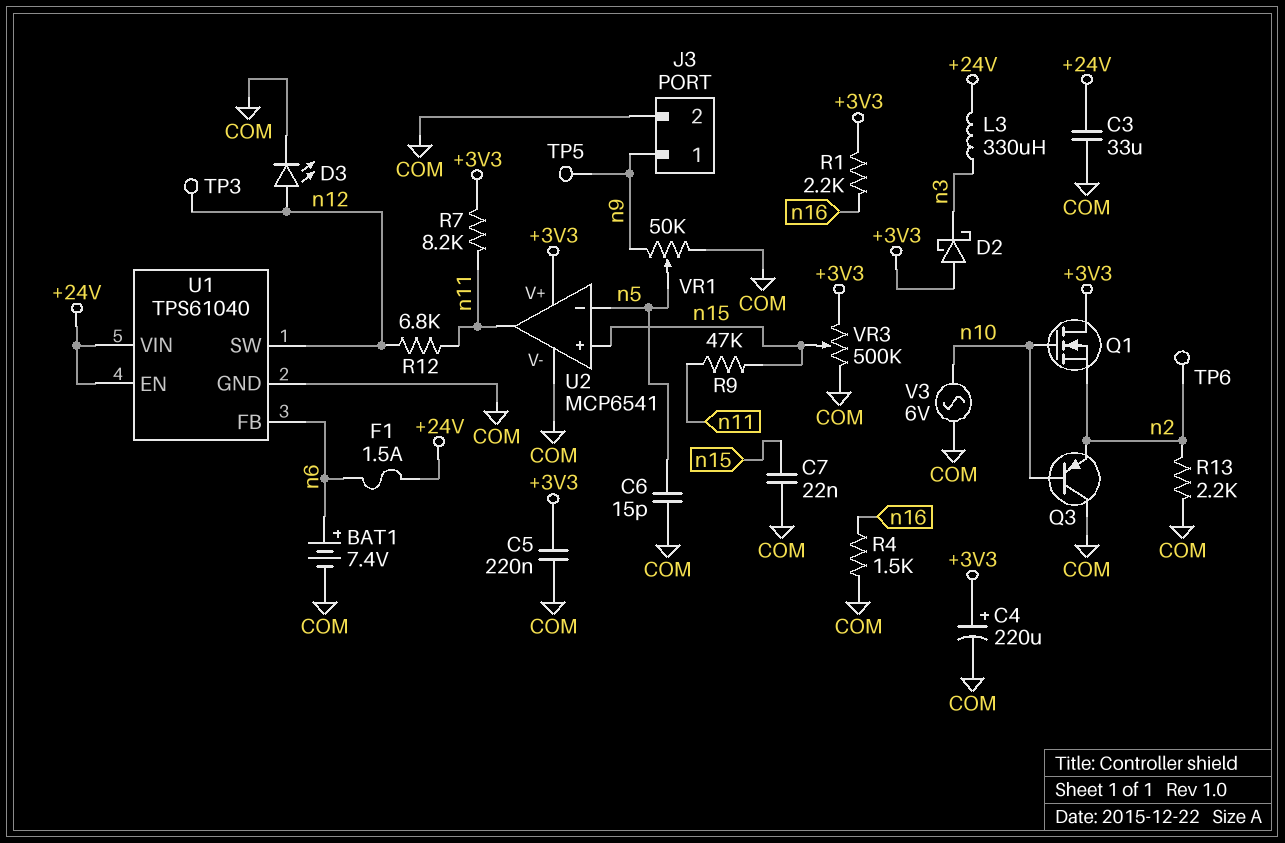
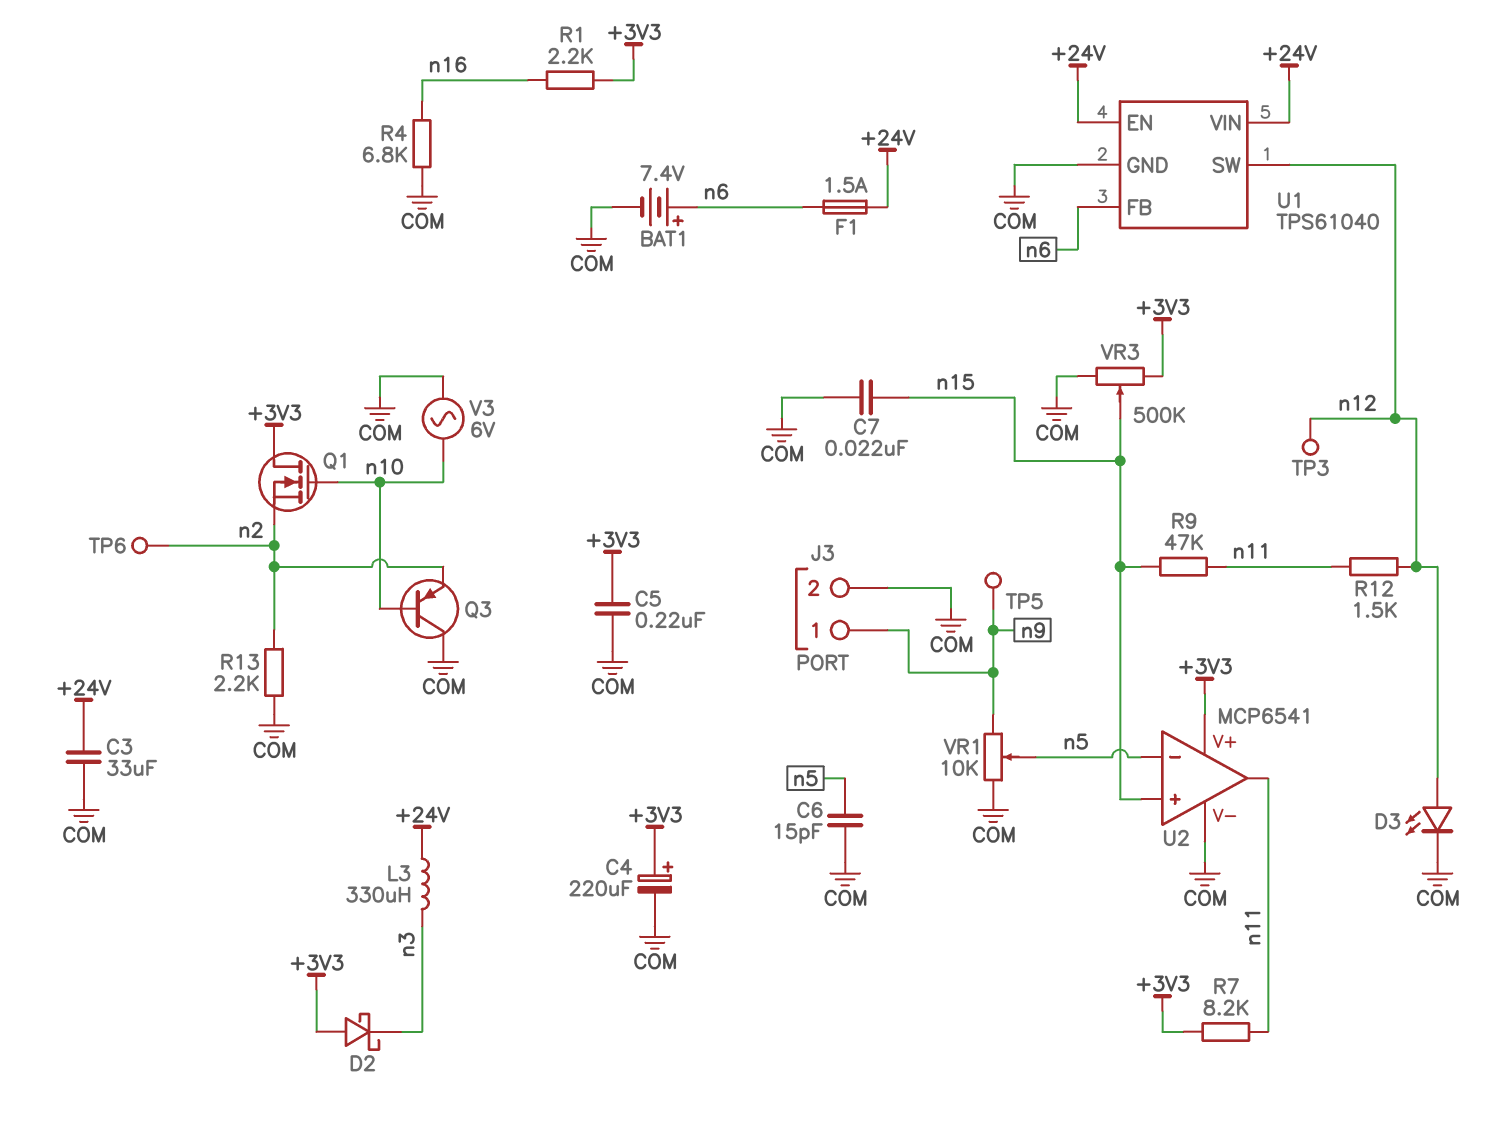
R4: 1.5k (COM, n16) -> 6.8k (COM, n16)
R12: 6.8k (n11, n12) -> 1.5k (n11, n12)
VR1: 50k (COM, n9, wiper n5) -> 10k (COM, n9, wiper n5)

